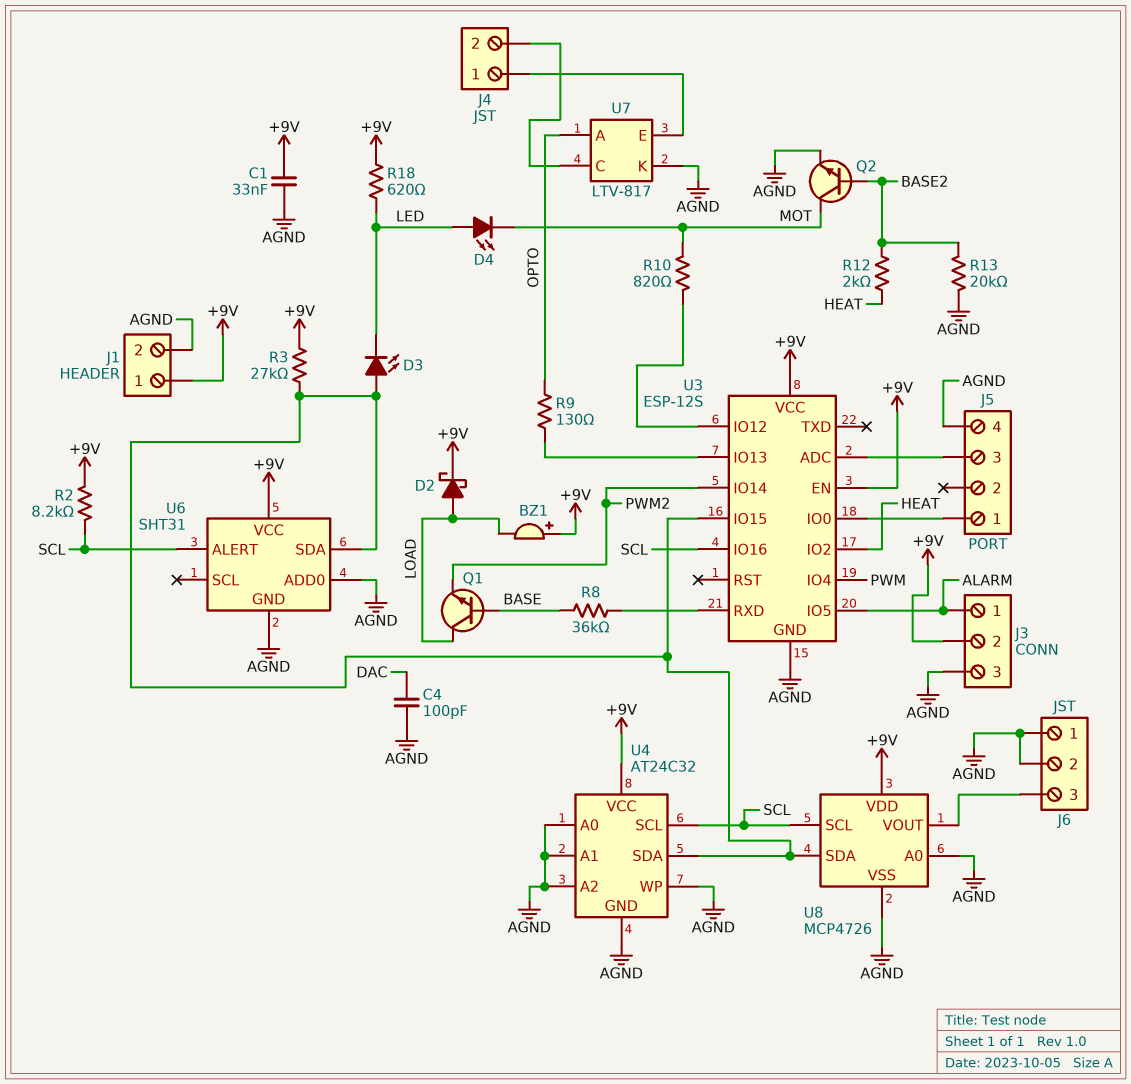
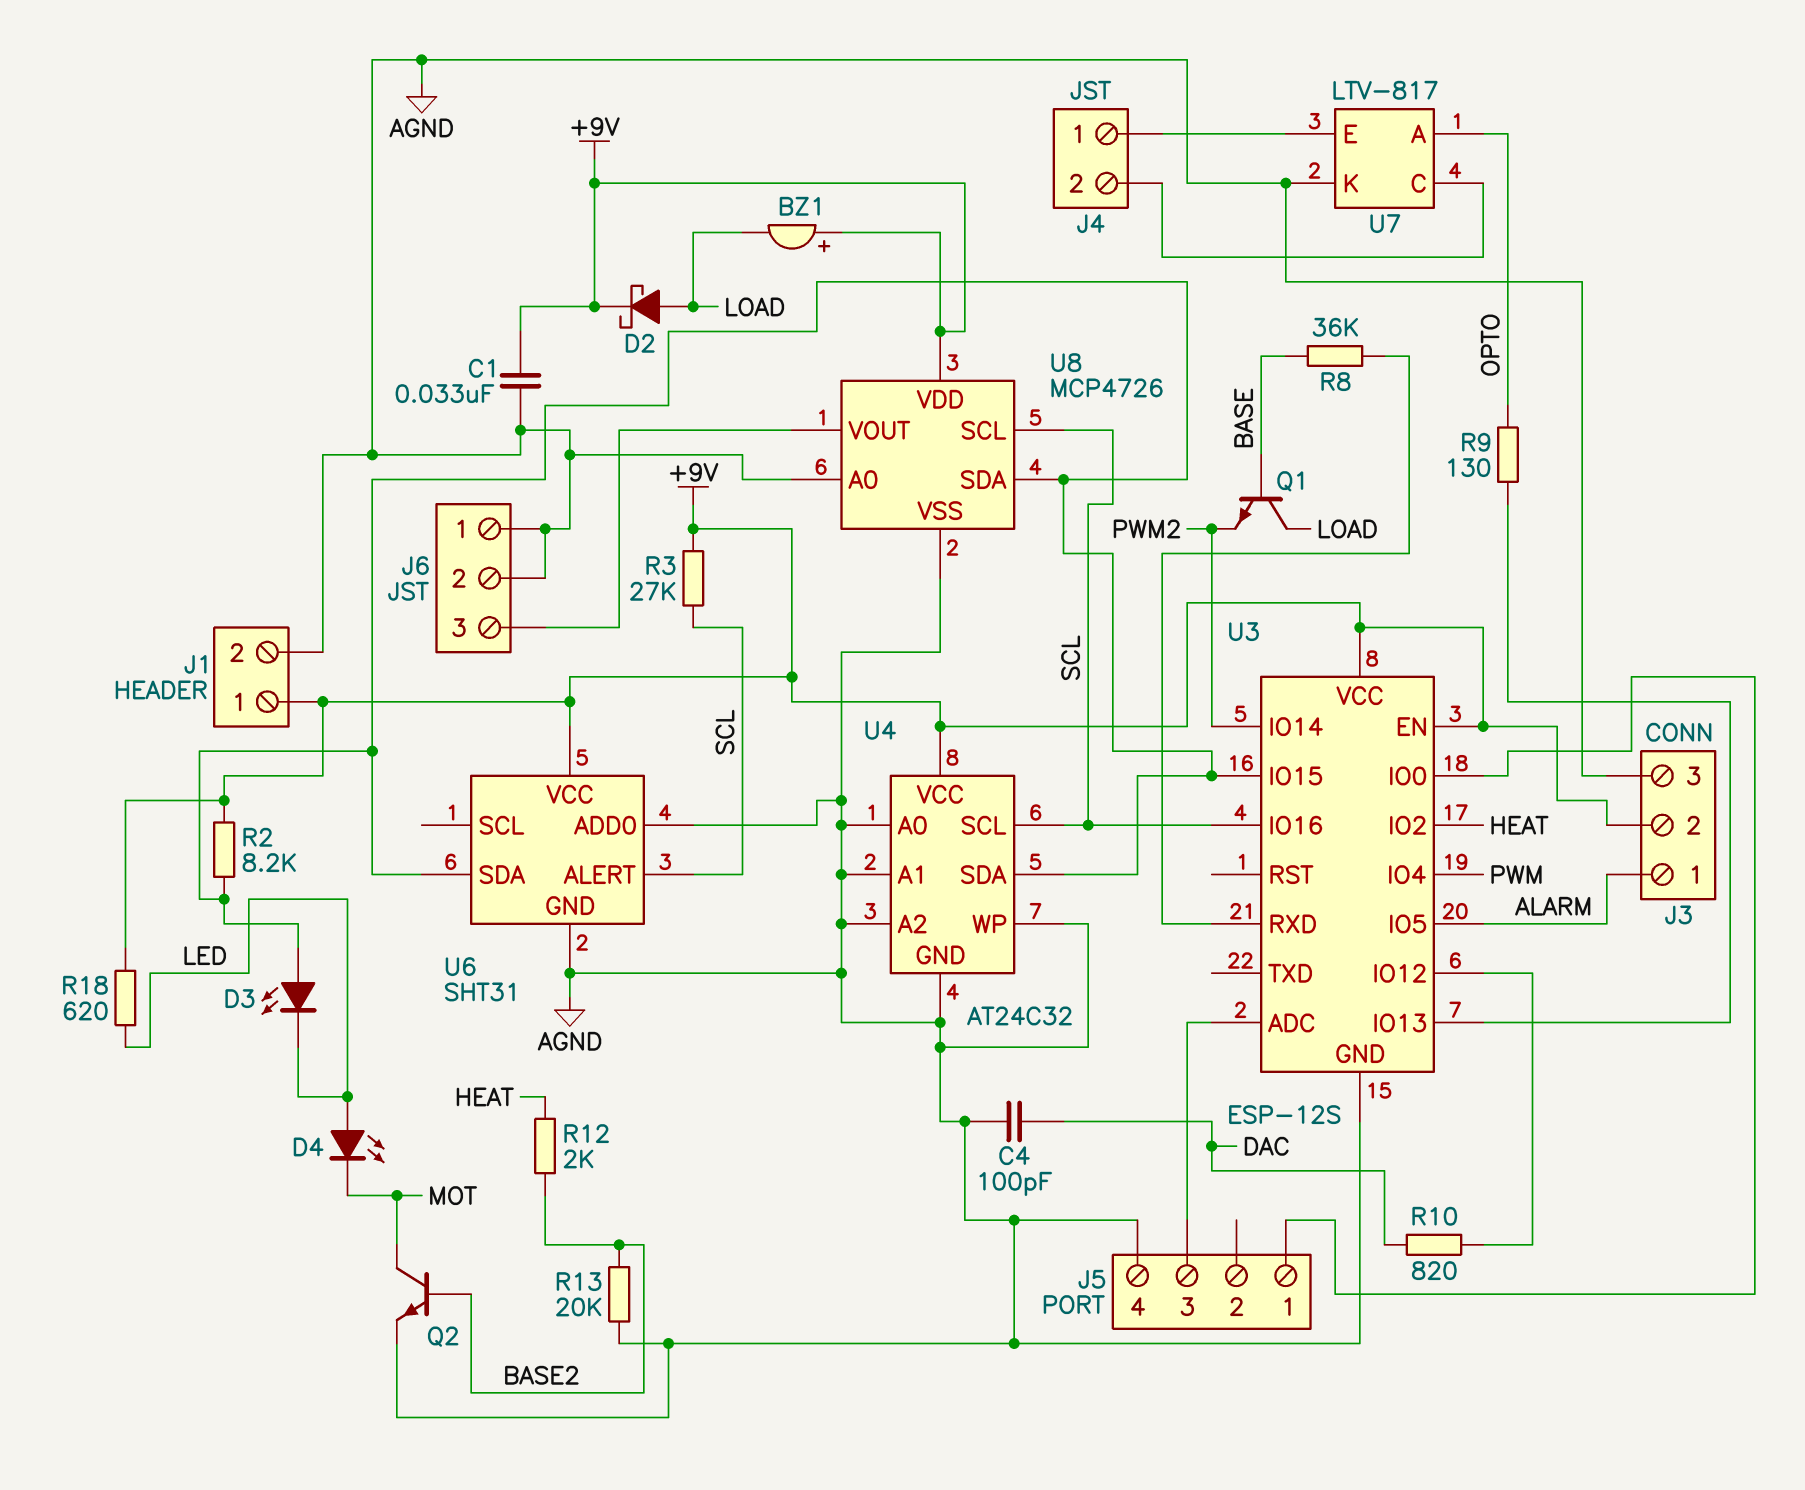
R2: 8.2k (+9V, SCL) -> 8.2k (+9V, U3/IO15)
R3: 27k (+9V, U3/IO15) -> 27k (+9V, SCL)
R10: 820 (MOT, U3/IO12) -> 820 (DAC, U3/IO12)

